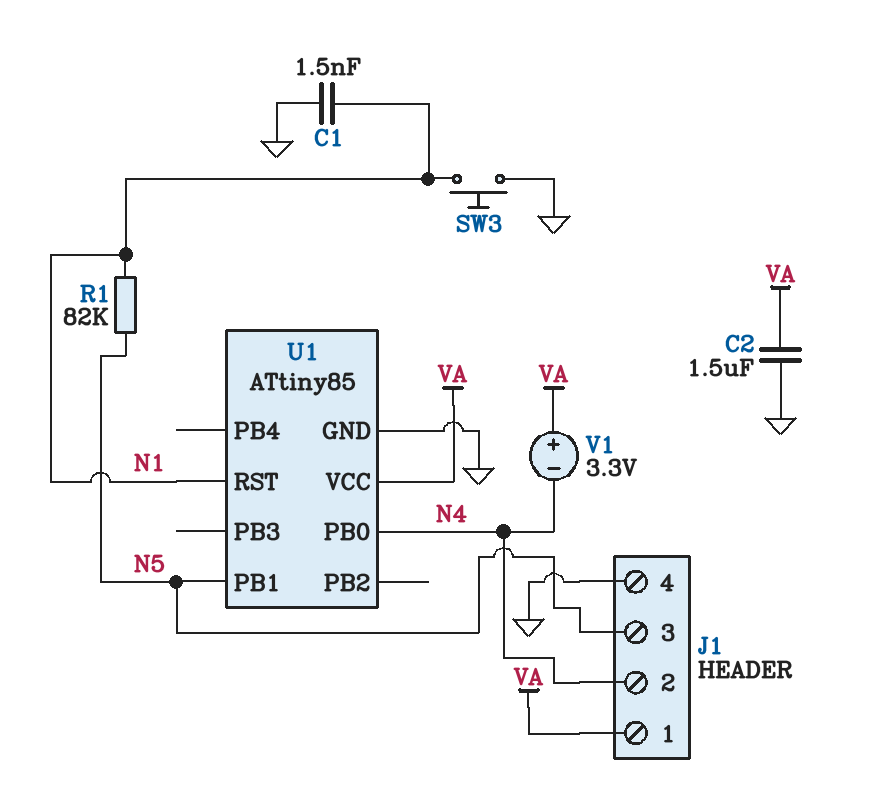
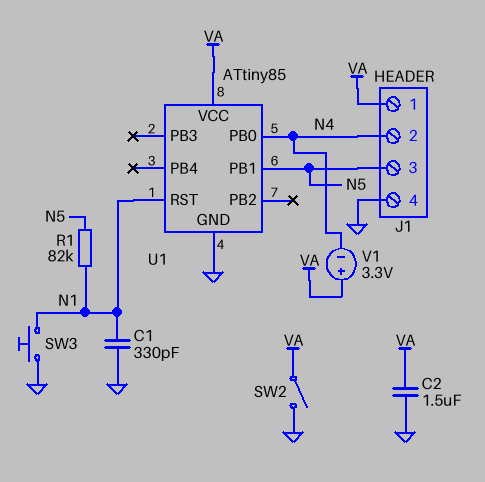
C1: 1.5nF (GND, N1) -> 330pF (GND, N1)
SW2: none -> switch (GND, VA)

